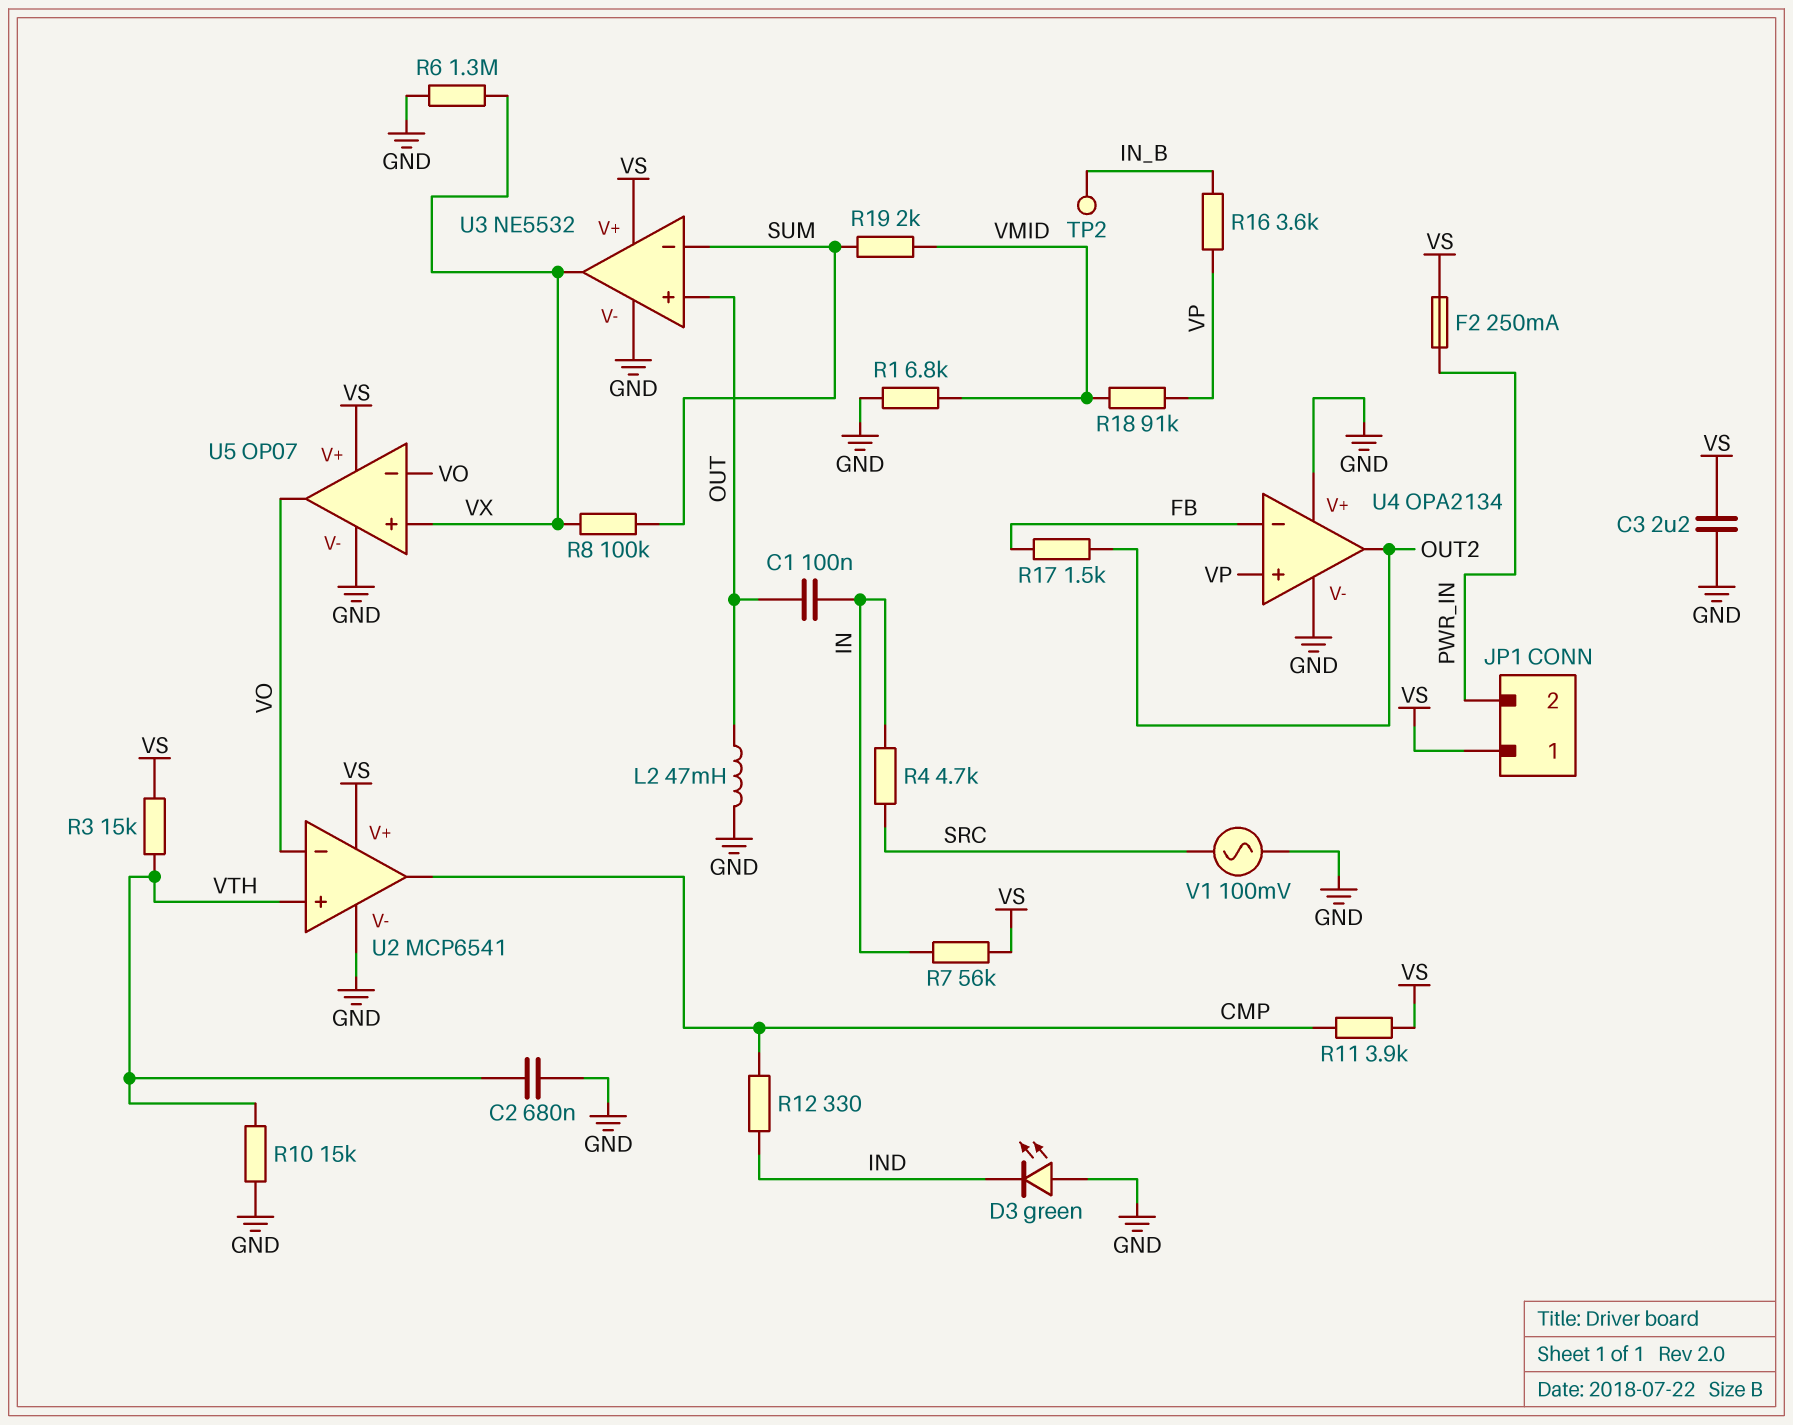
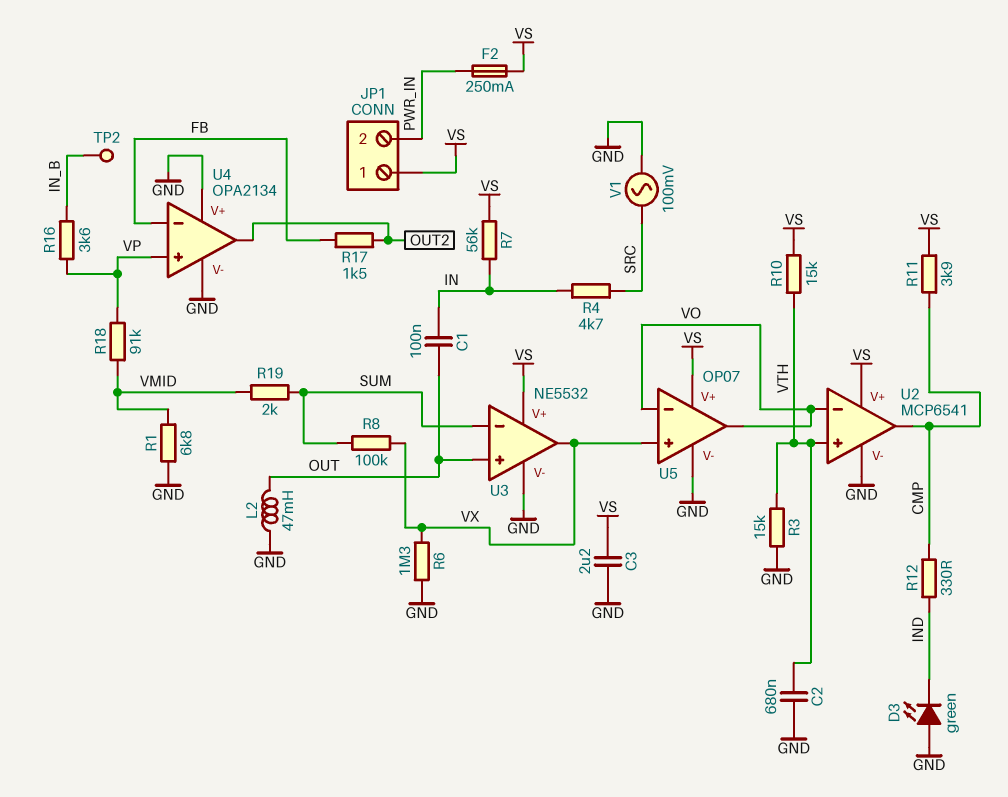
R3: 15k (VS, VTH) -> 15k (GND, VTH)
R10: 15k (GND, VTH) -> 15k (VS, VTH)

